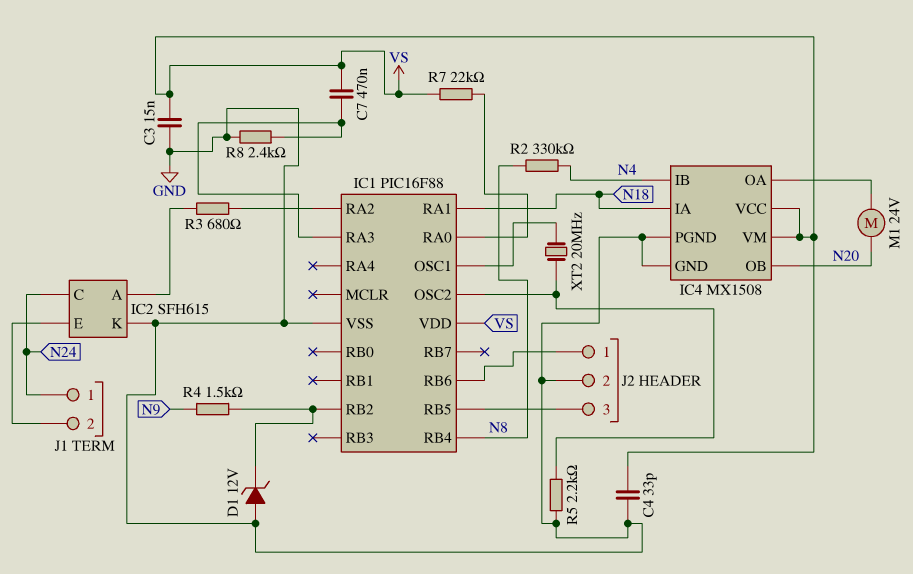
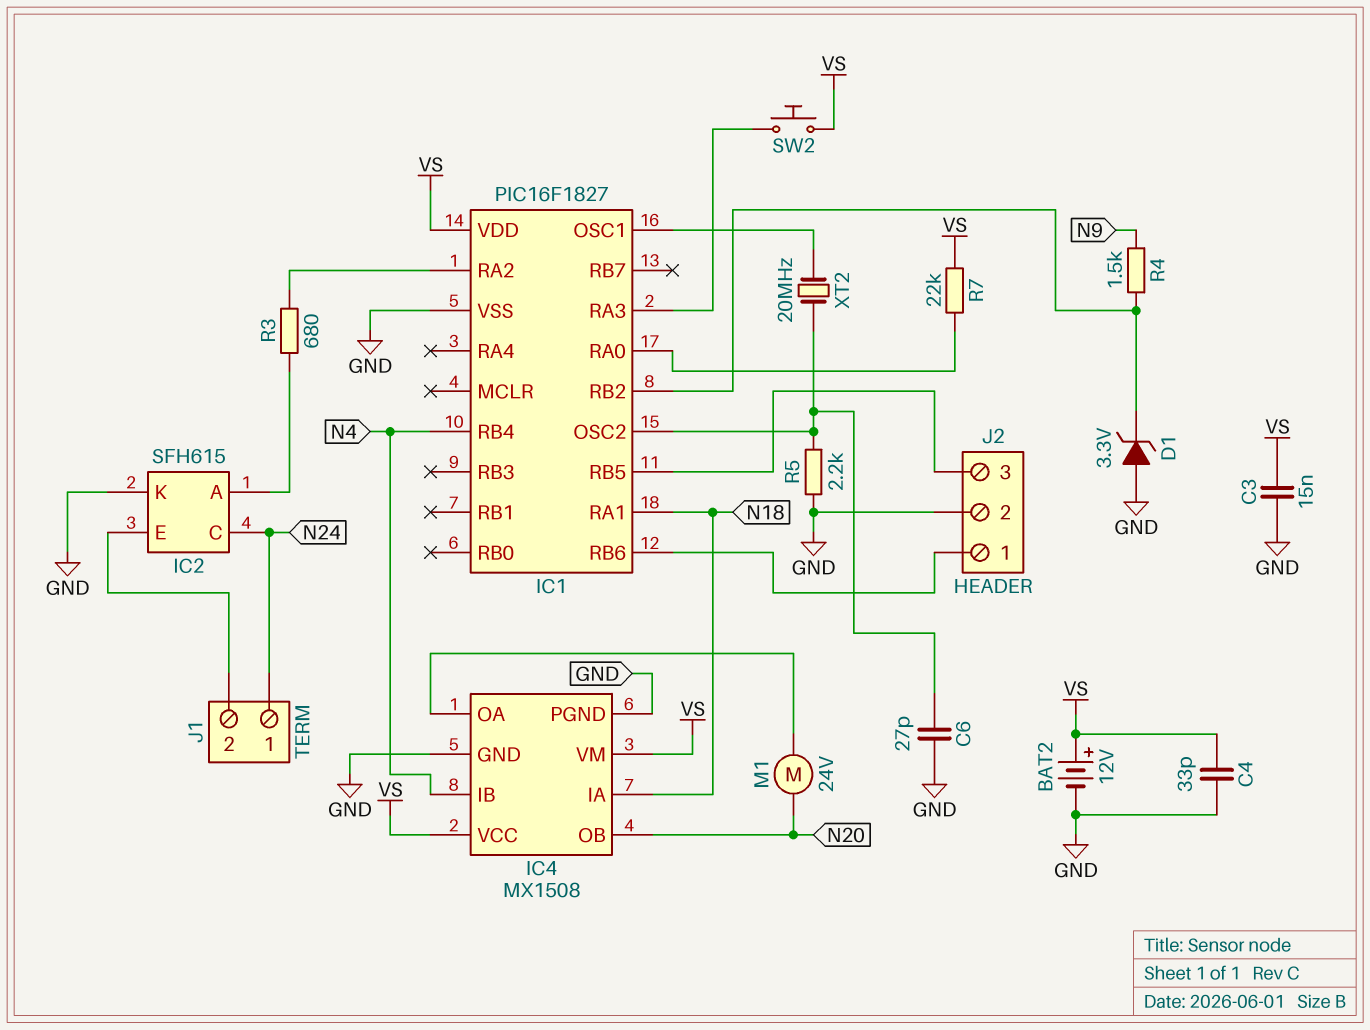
BAT2: none -> 12V (plus VS, minus GND)
C6: none -> 27pF (GND, IC1/OSC2)
C7: 470nF (IC1/RA3, VS) -> none
D1: zener 12V (A GND, K IC1/RB2) -> zener 3.3V (A GND, K IC1/RB2)
IC1: PIC16F88 -> PIC16F1827
IC1 pin RB4: N8 -> N4
R2: 330k (N4, N8) -> none
R8: 2.4k (GND, IC1/RA3) -> none
SW2: none -> button (IC1/RA3, VS)

